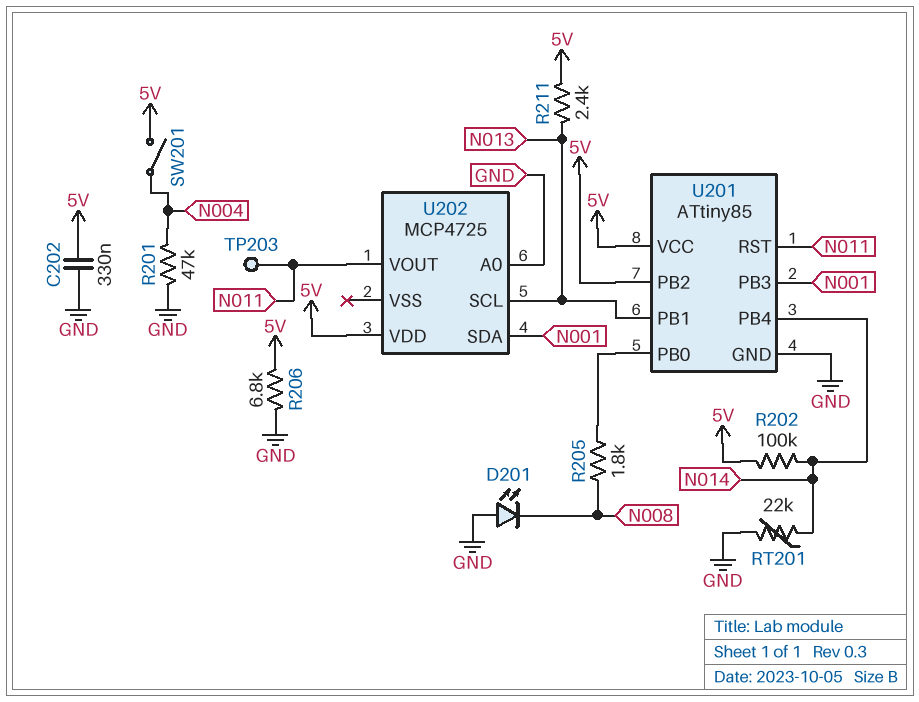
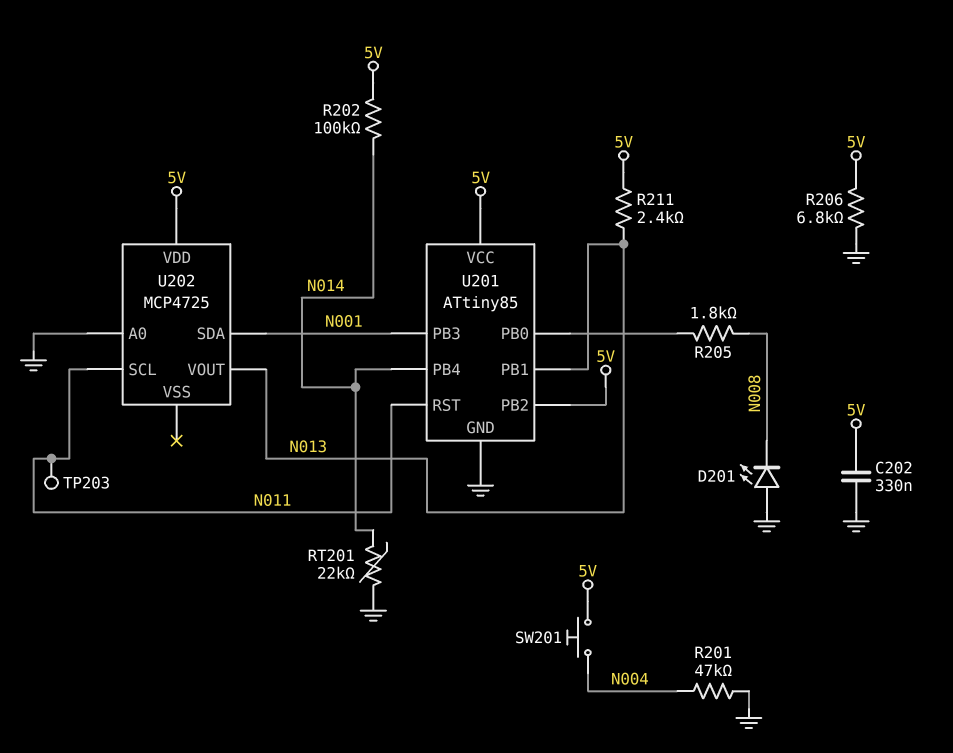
SW201: switch (5V, N004) -> button (5V, N004)
U202 pin SCL: N013 -> N011
U202 pin VOUT: N011 -> N013

